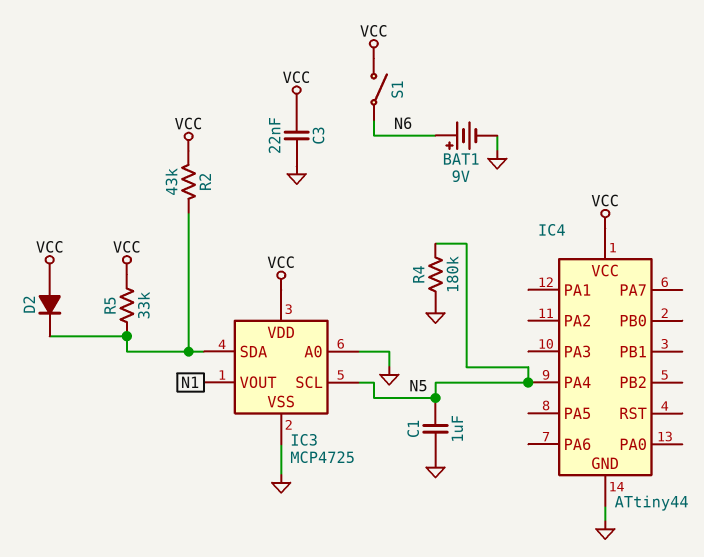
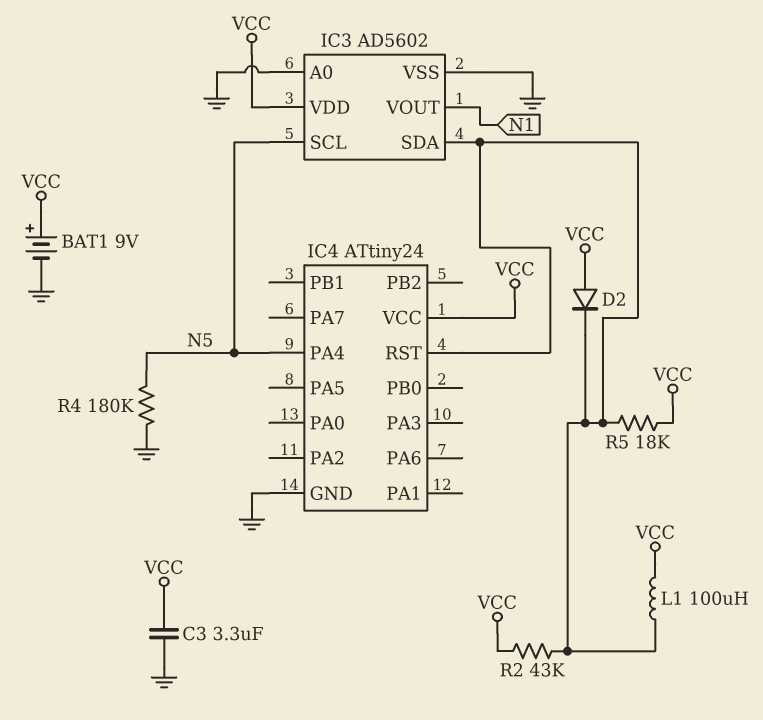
BAT1: 9V (plus N6, minus GND) -> 9V (plus VCC, minus GND)
C1: 1uF (GND, N5) -> none
C3: 22nF (GND, VCC) -> 3.3uF (GND, VCC)
IC3: MCP4725 -> AD5602
IC4: ATtiny44 -> ATtiny24
IC4 pin RST: none -> IC3/SDA
L1: none -> 100uH (IC3/SDA, VCC)
R5: 33k (IC3/SDA, VCC) -> 18k (IC3/SDA, VCC)
S1: switch (N6, VCC) -> none

